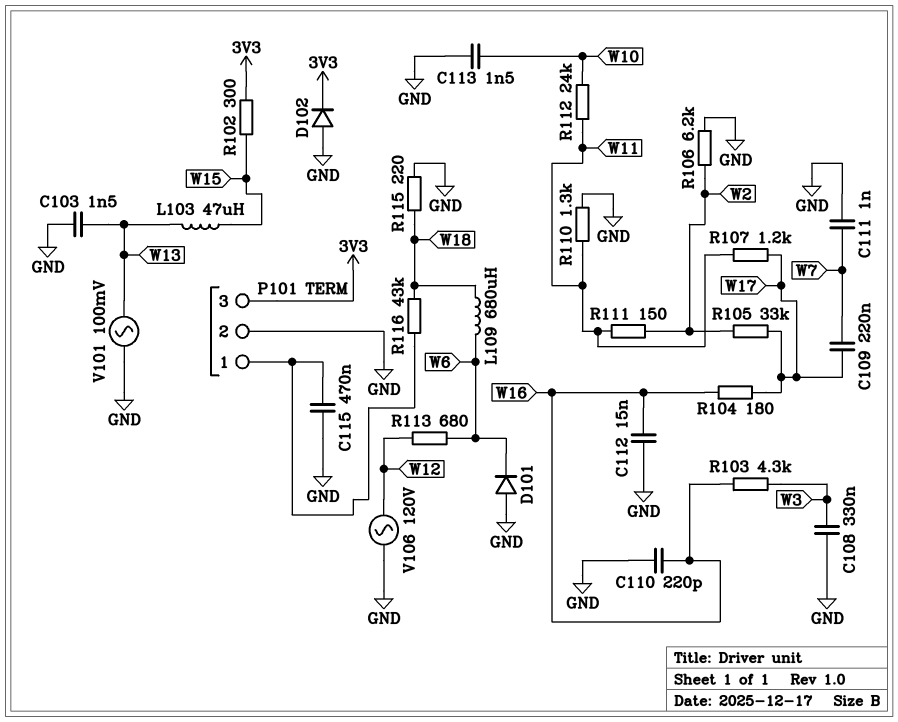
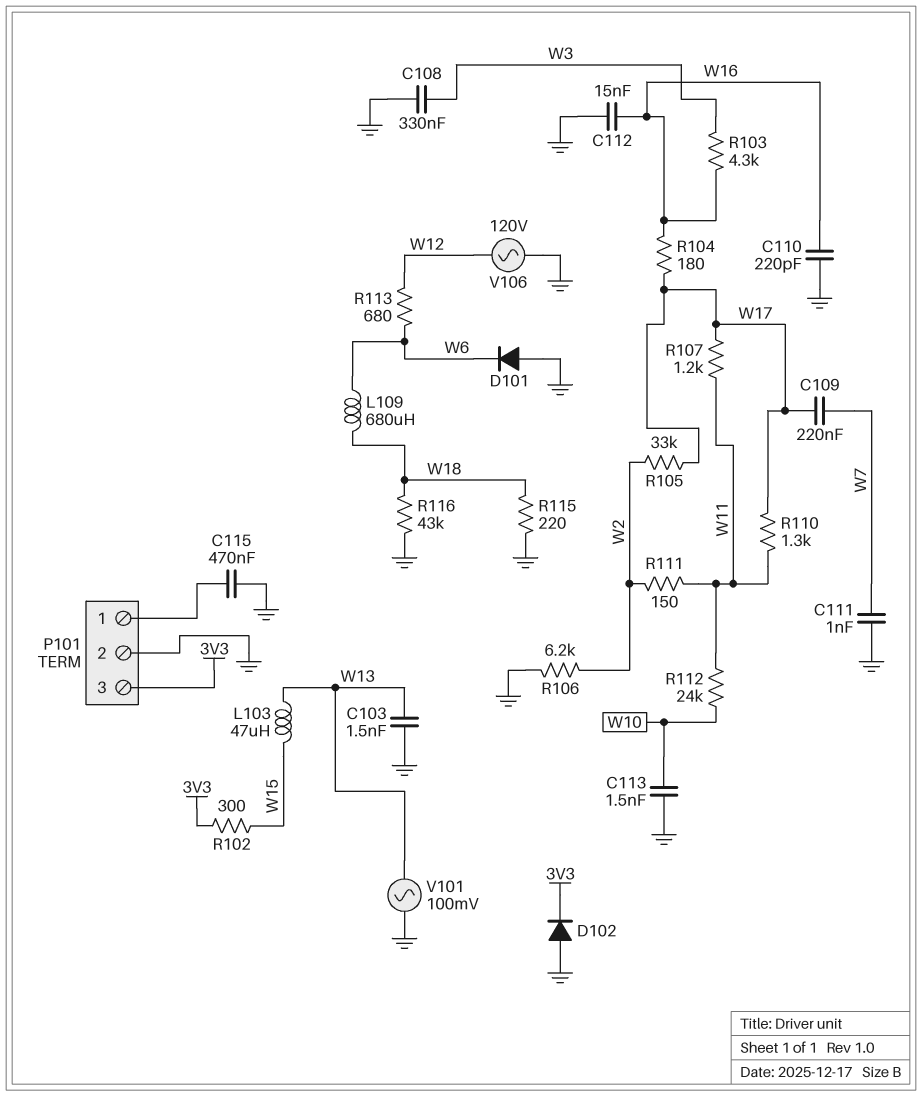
R110: 1.3k (GND, W11) -> 1.3k (W11, W17)
R116: 43k (P101/1, W18) -> 43k (GND, W18)

